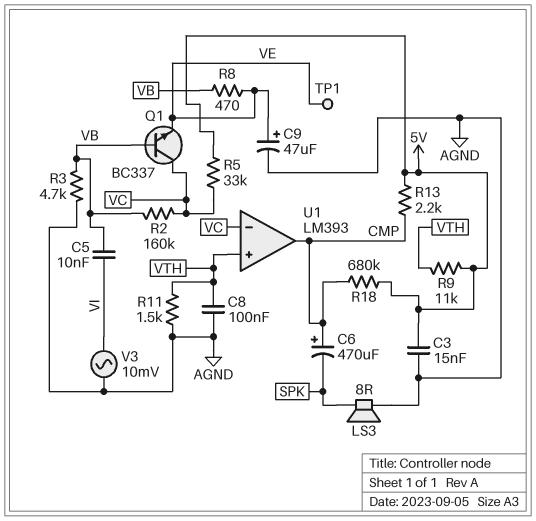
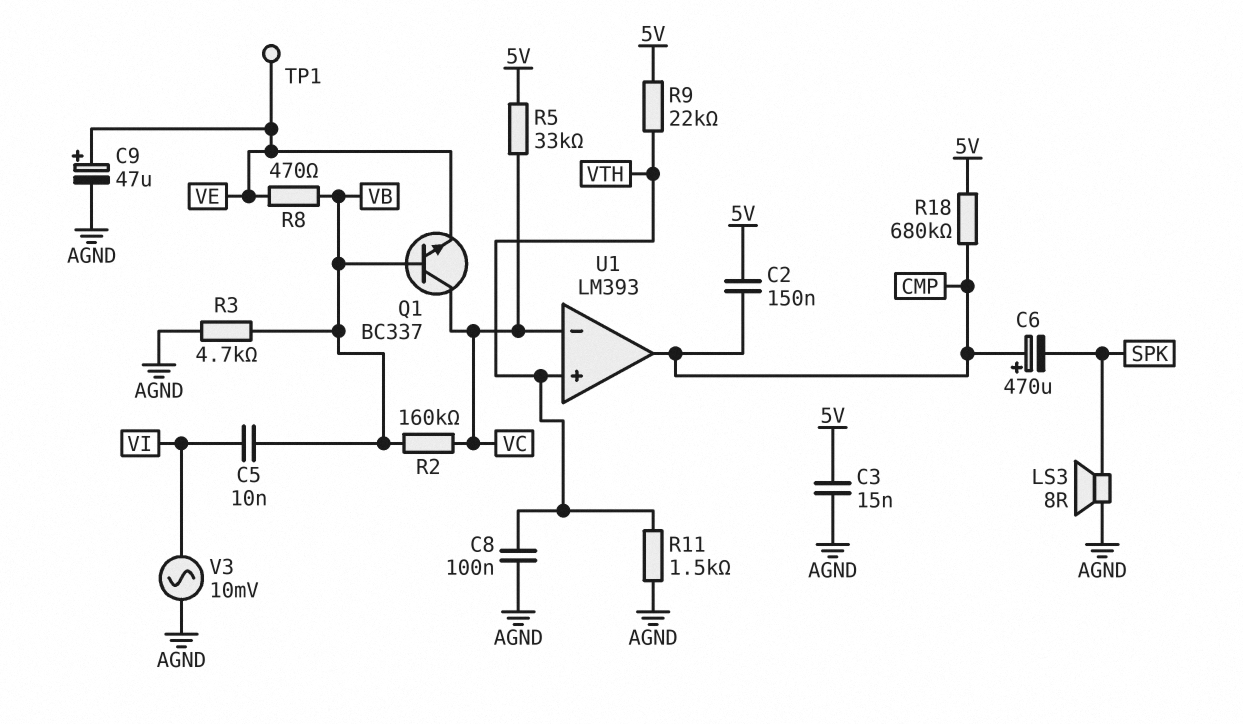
C2: none -> 150nF (5V, CMP)
R9: 11k (5V, VTH) -> 22k (5V, VTH)
R13: 2.2k (5V, CMP) -> none

